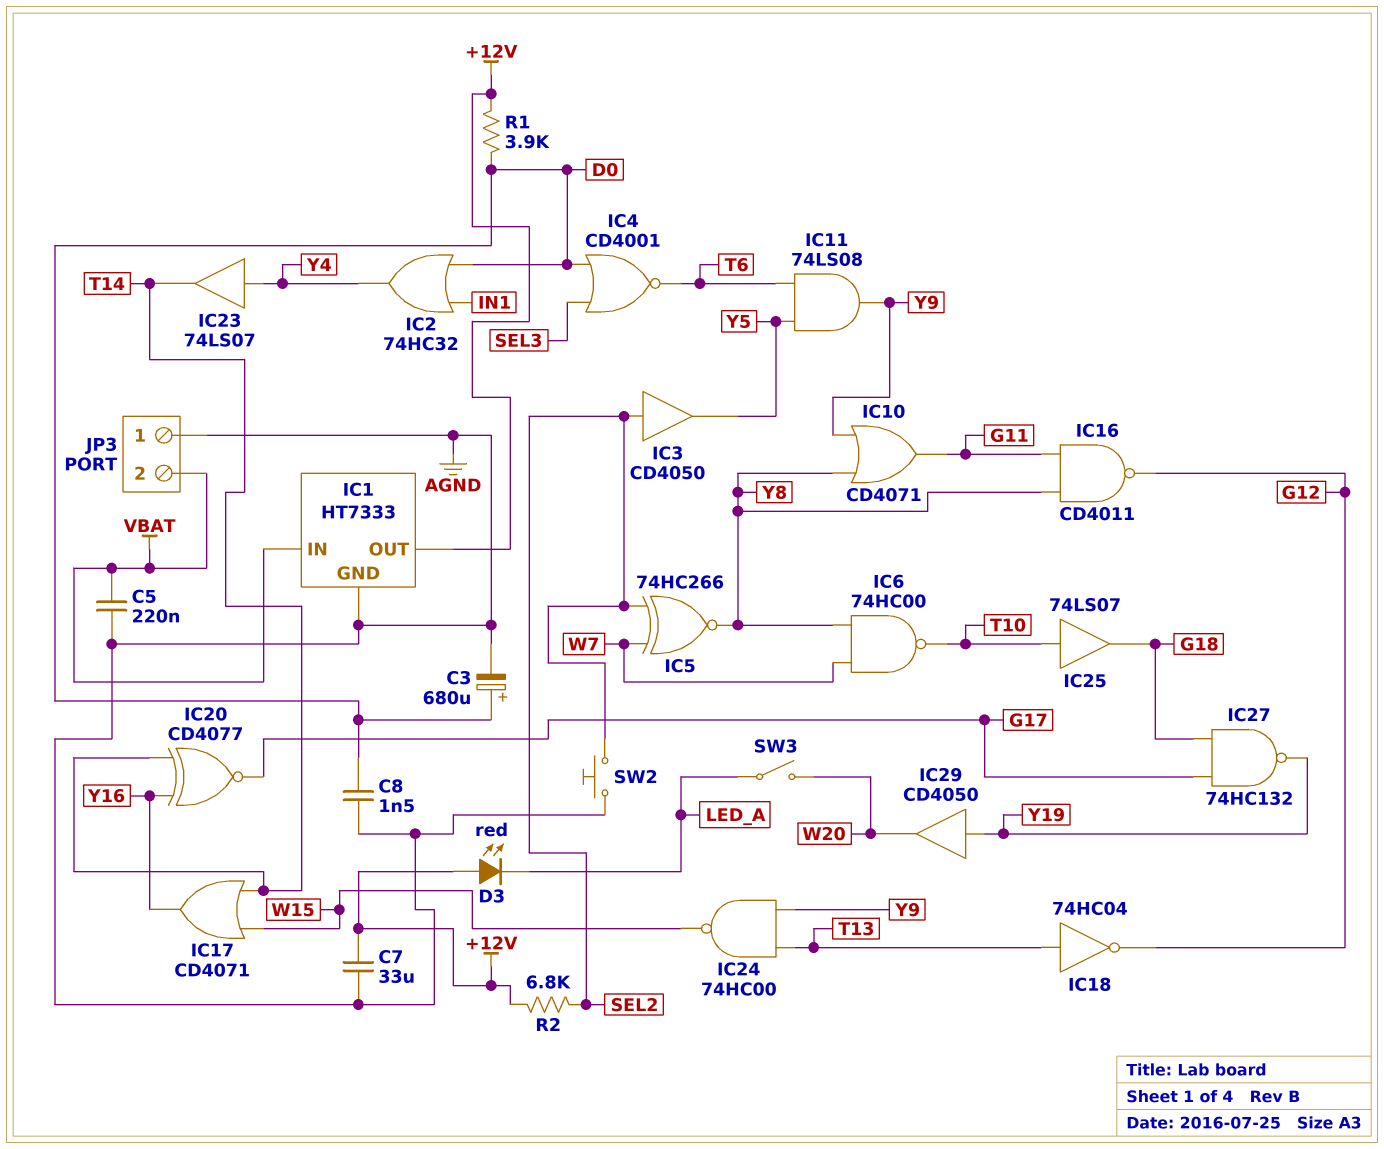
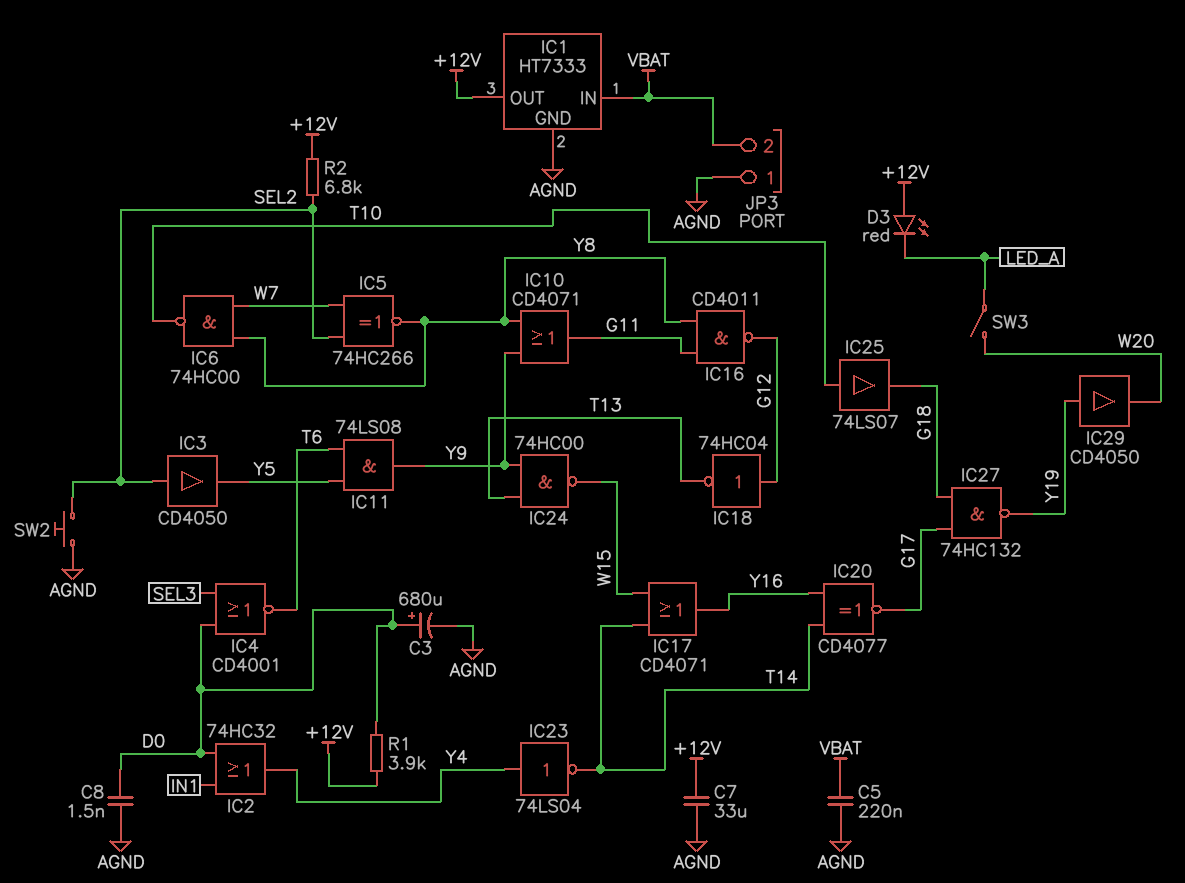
IC18: NOT 74HC04 (in T13, out G12) -> NOT 74HC04 (in G12, out T13)
IC23: buffer 74LS07 (in Y4, out T14) -> NOT 74LS04 (in Y4, out T14)

